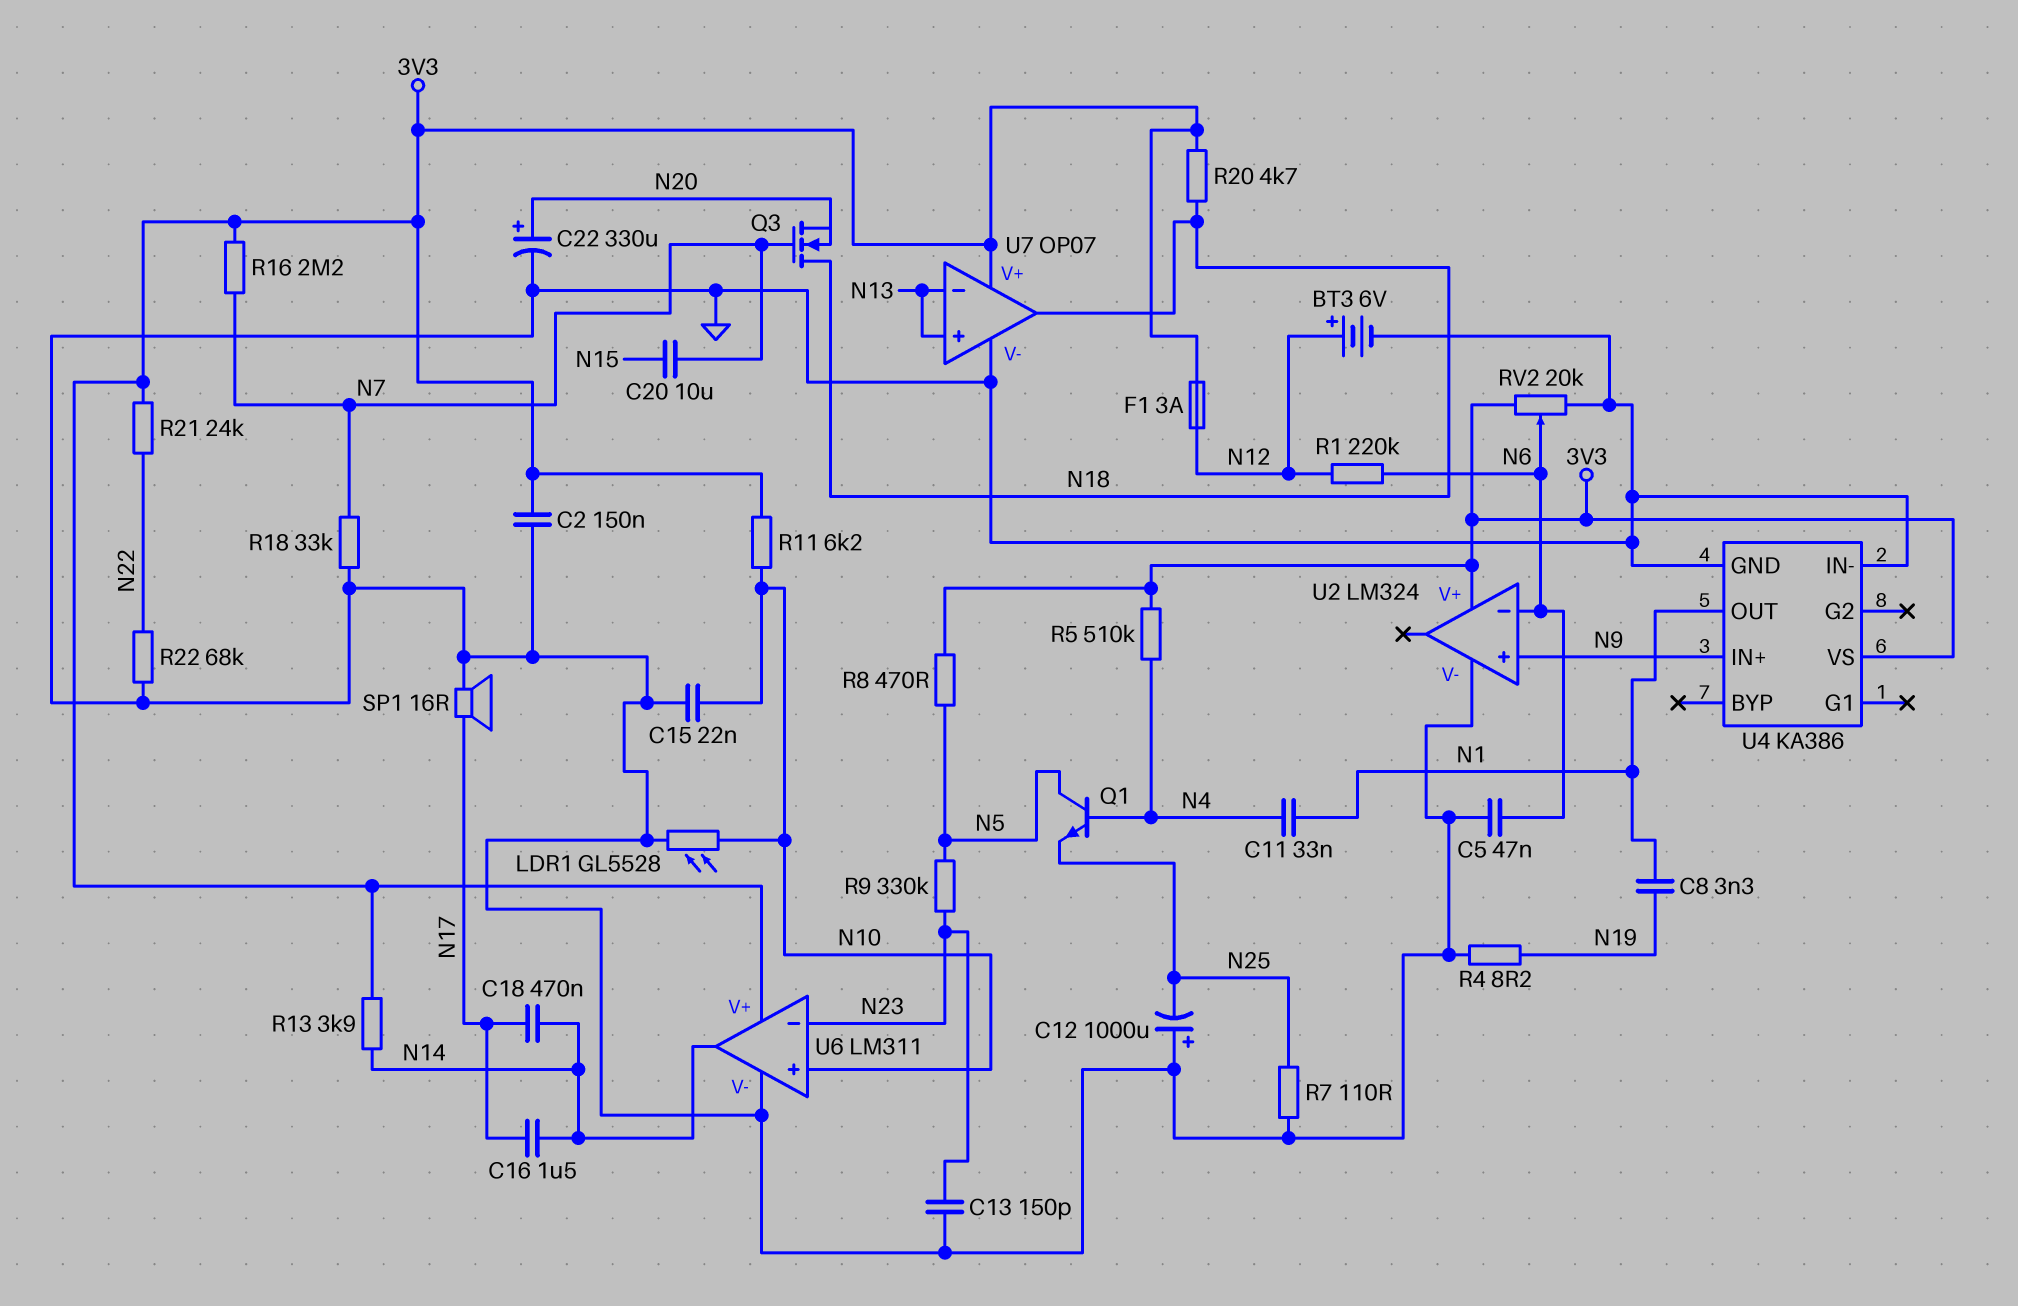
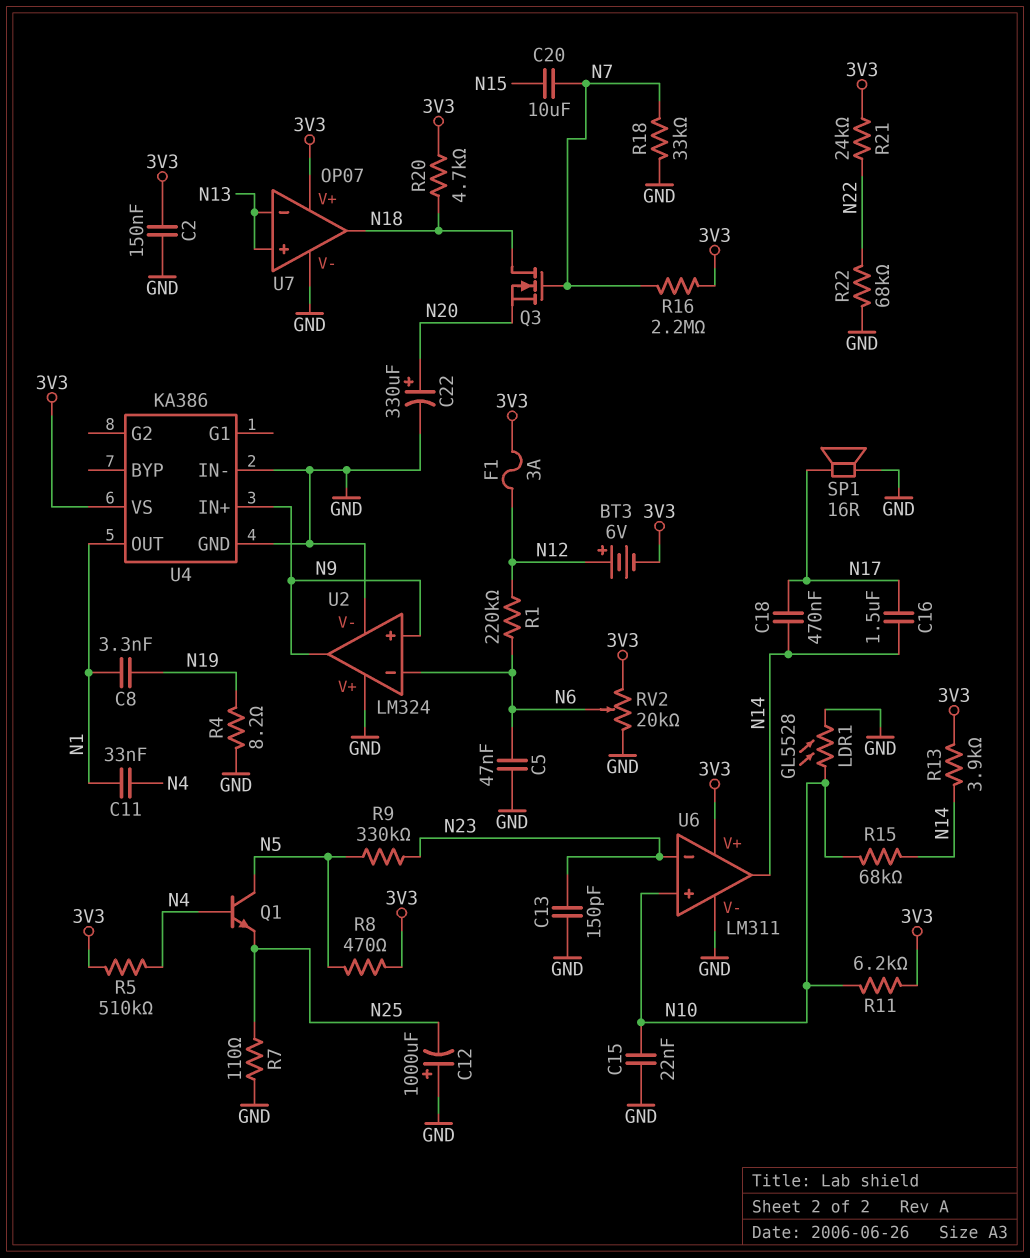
BT3: 6V (plus N12, minus GND) -> 6V (plus N12, minus 3V3)
R15: none -> 68k (N10, N14)
U2 pin V+: 3V3 -> GND
U2 pin out: none -> N9

